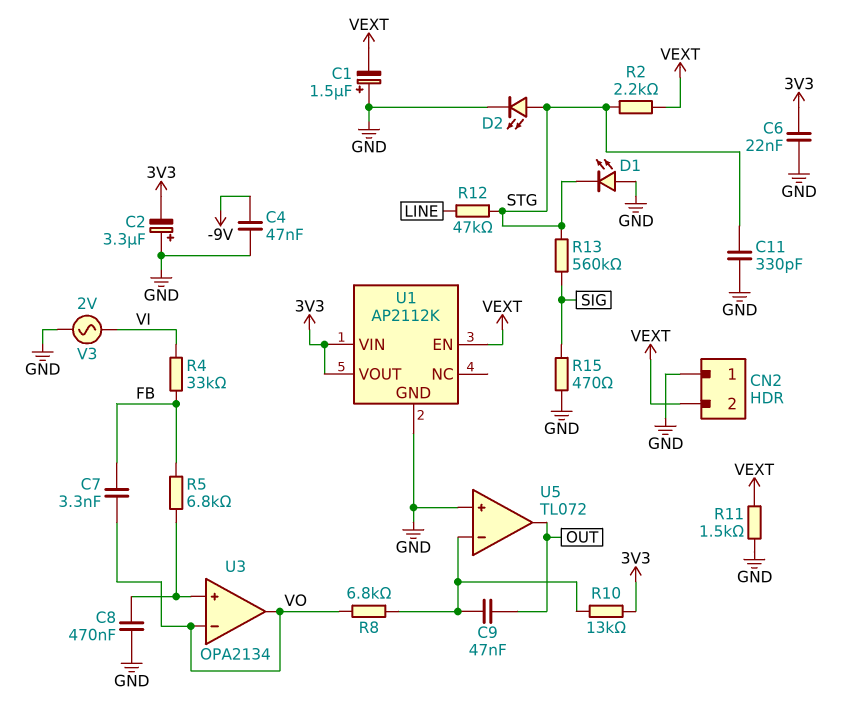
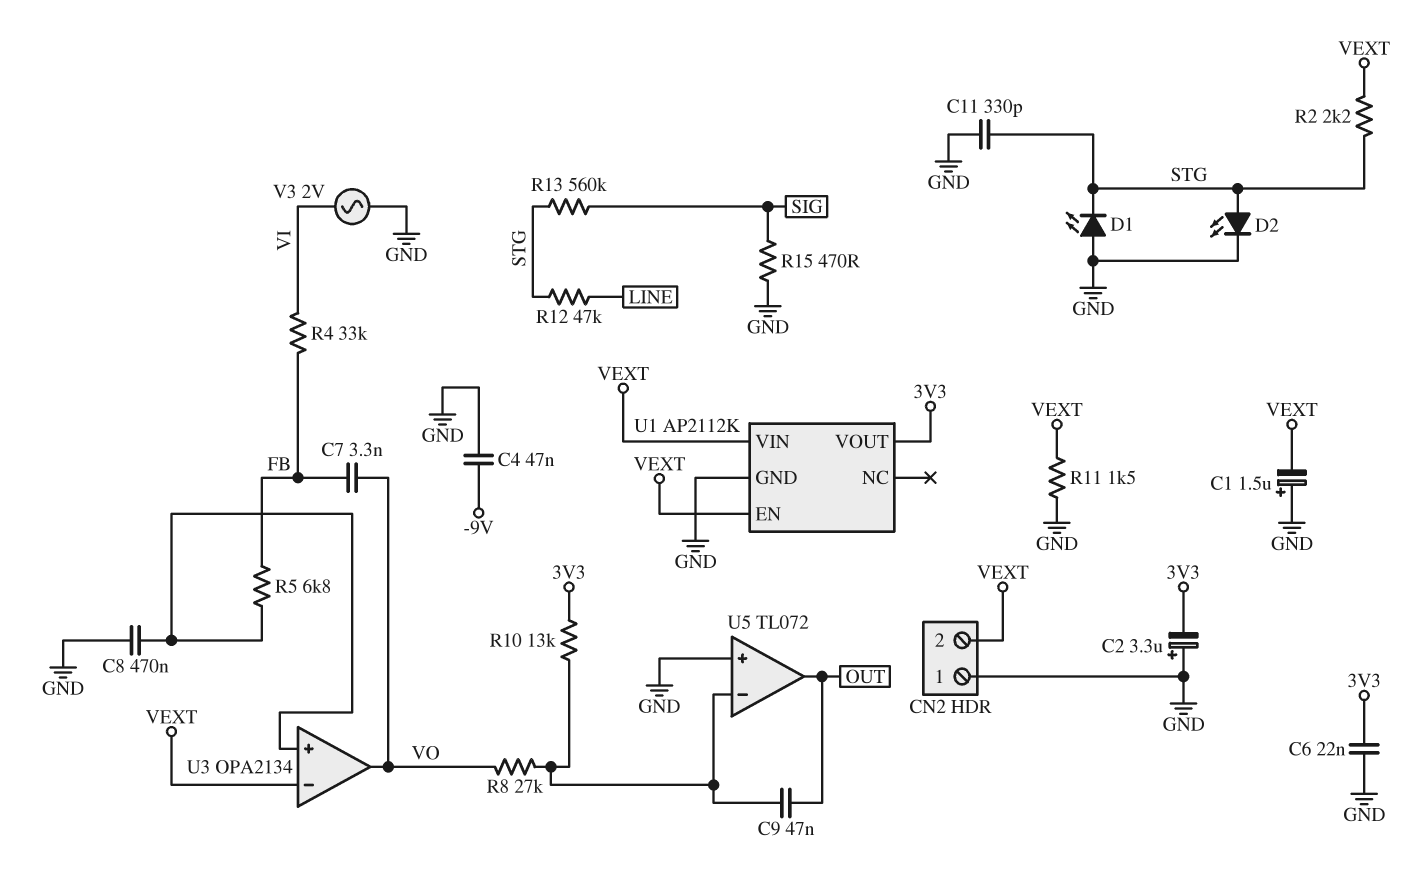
R8: 6.8k (U5/in-, VO) -> 27k (U5/in-, VO)
U1 pin VIN: 3V3 -> VEXT
U3 pin in-: VO -> VEXT

